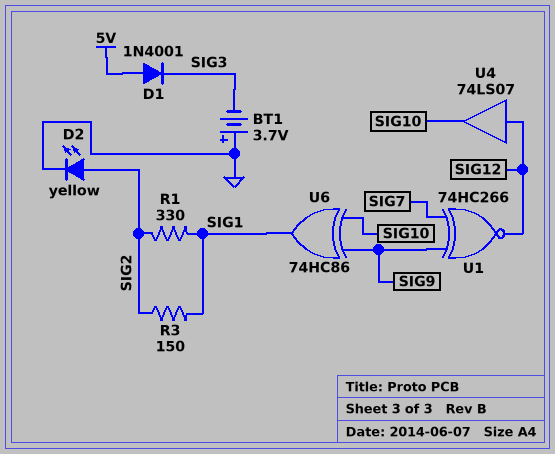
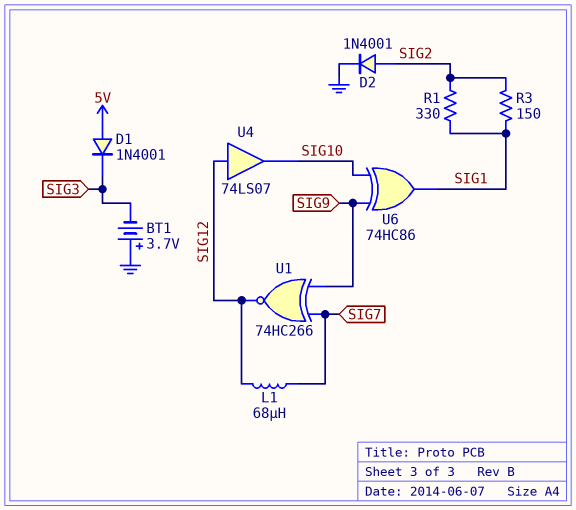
D2: LED yellow (A SIG2, K GND) -> diode 1N4001 (A SIG2, K GND)
L1: none -> 68uH (SIG7, SIG12)

